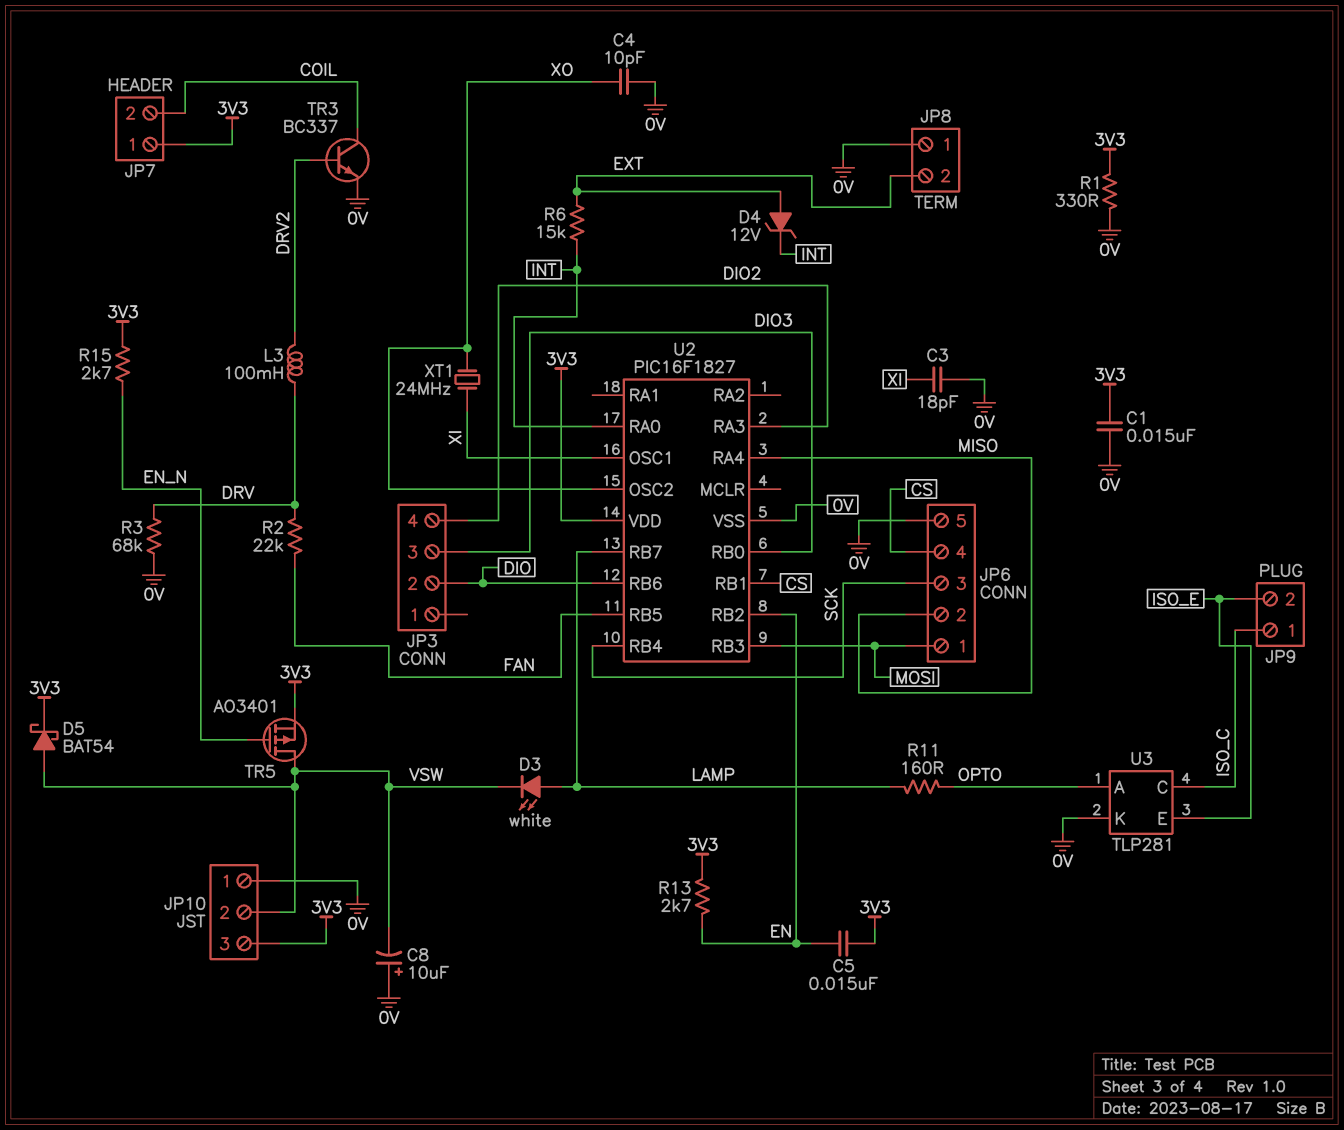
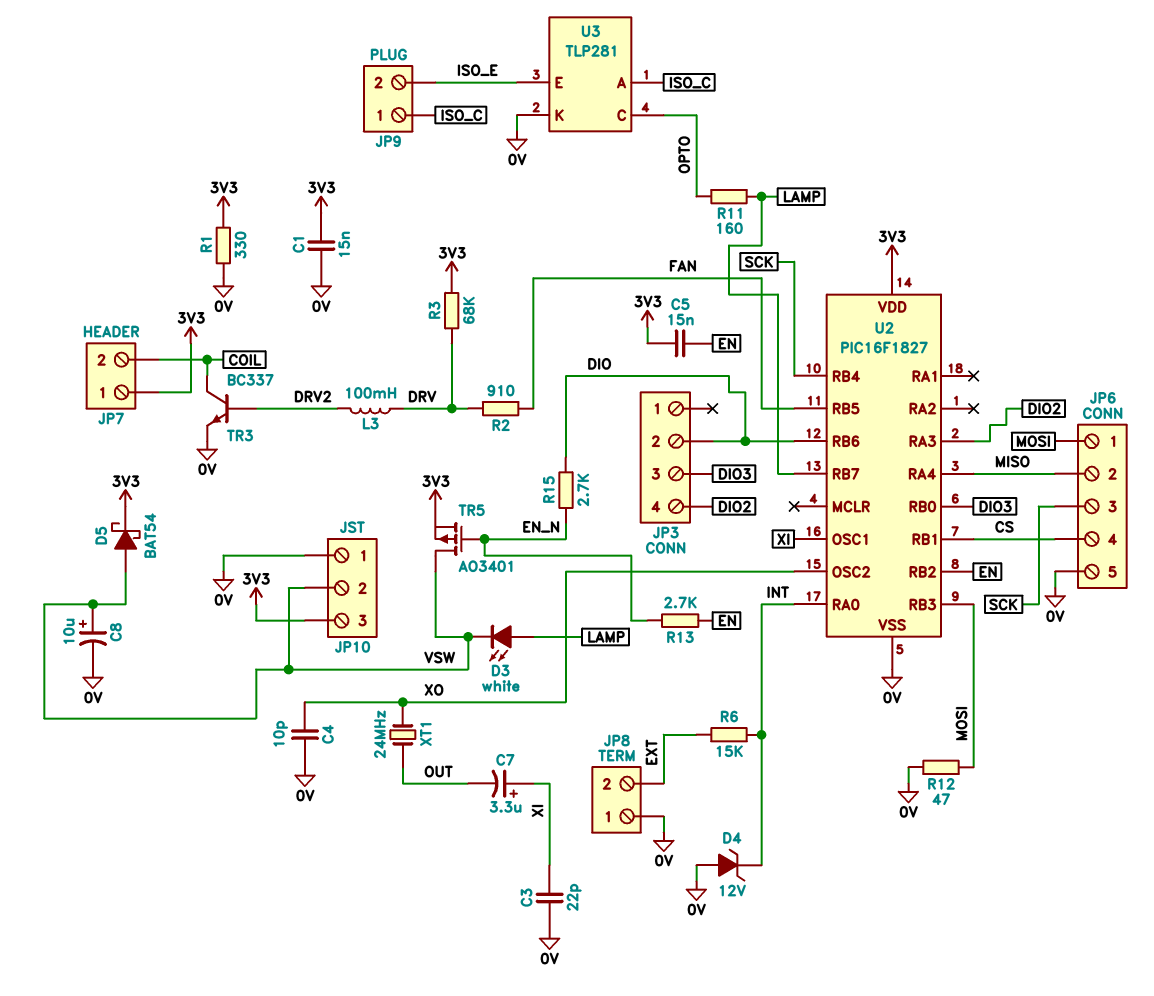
C3: 18pF (0V, XI) -> 22pF (0V, XI)
C7: none -> 3.3uF (plus XI, minus OUT)
C8: 10uF (plus 0V, minus VSW) -> 10uF (plus VSW, minus 0V)
D4: zener 12V (A EXT, K INT) -> zener 12V (A 0V, K INT)
R2: 22k (DRV, FAN) -> 910 (DRV, FAN)
R3: 68k (0V, DRV) -> 68k (3V3, DRV)
R12: none -> 47 (0V, MOSI)
R13: 2.7k (3V3, EN) -> 2.7k (EN, EN_N)
R15: 2.7k (3V3, EN_N) -> 2.7k (DIO, EN_N)
U3 pin A: OPTO -> ISO_C
U3 pin C: ISO_C -> OPTO
XT1: 24MHz (XI, XO) -> 24MHz (OUT, XO)

